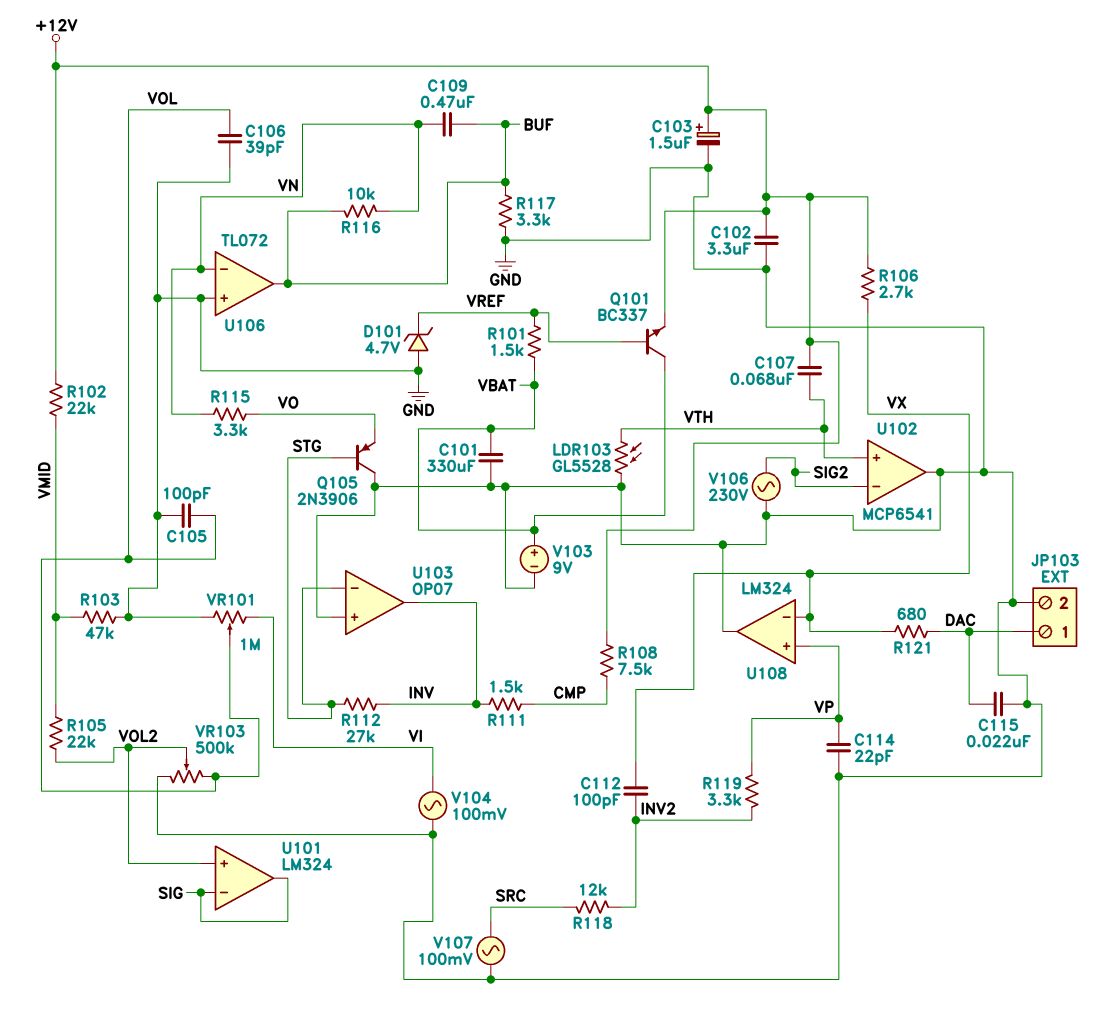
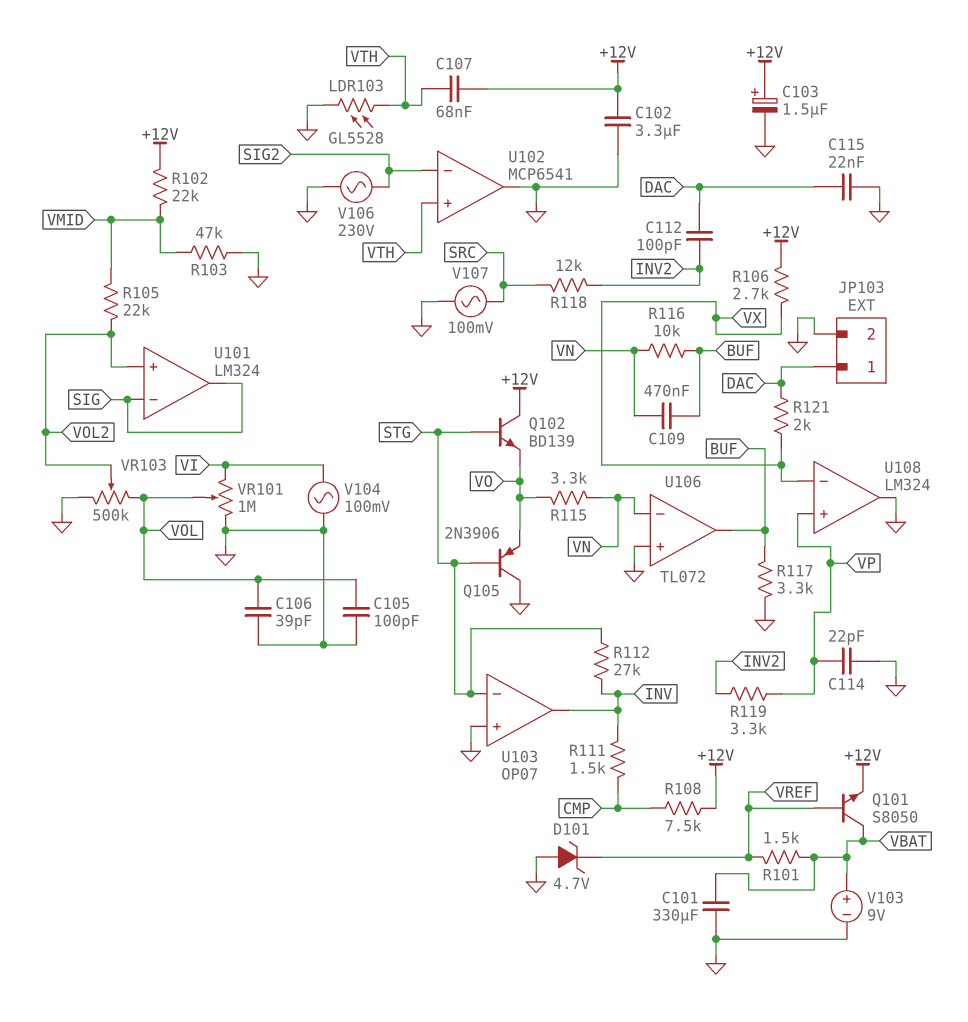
C112: 100pF (INV2, VX) -> 100pF (DAC, INV2)
Q101: NPN BC337 (B VREF, C VBAT, E +12V) -> NPN S8050 (B VREF, C VBAT, E +12V)
Q102: none -> NPN BD139 (B STG, C +12V, E VO)
R121: 680 (DAC, VX) -> 2k (DAC, VX)

